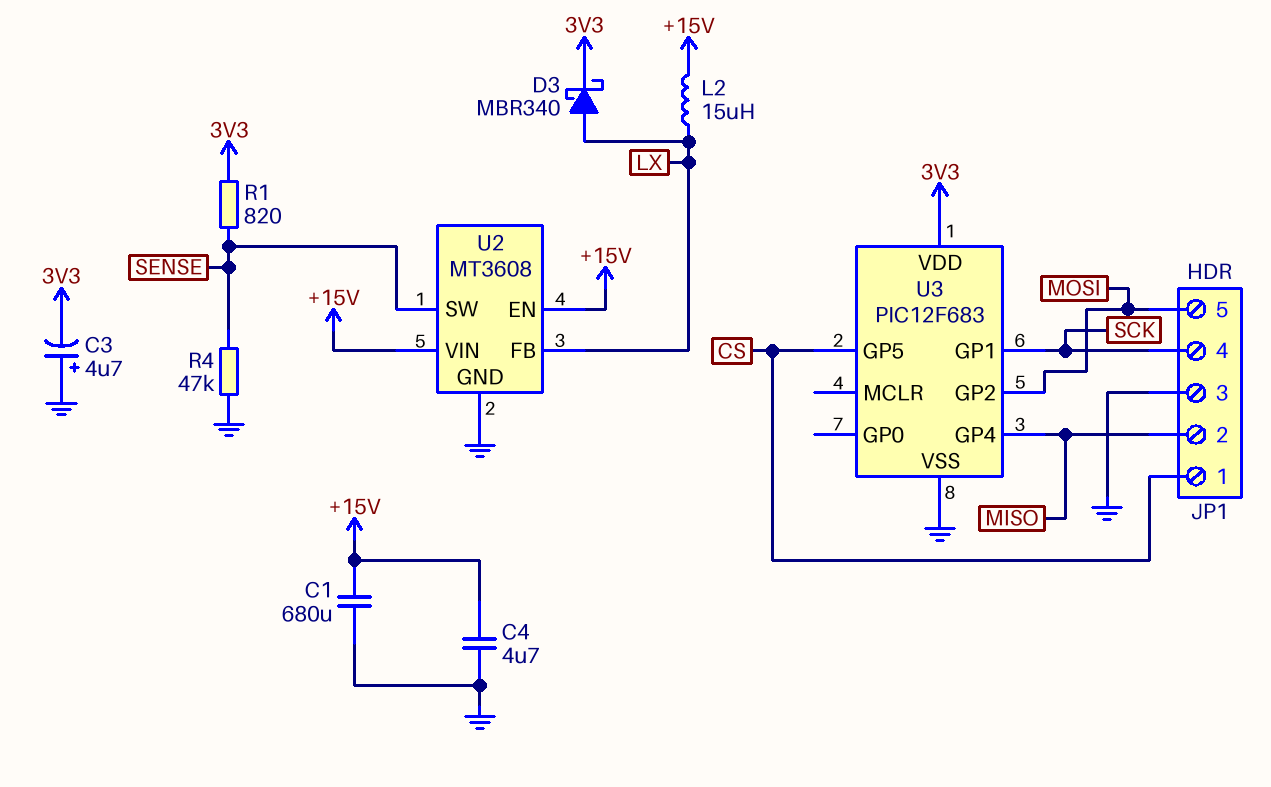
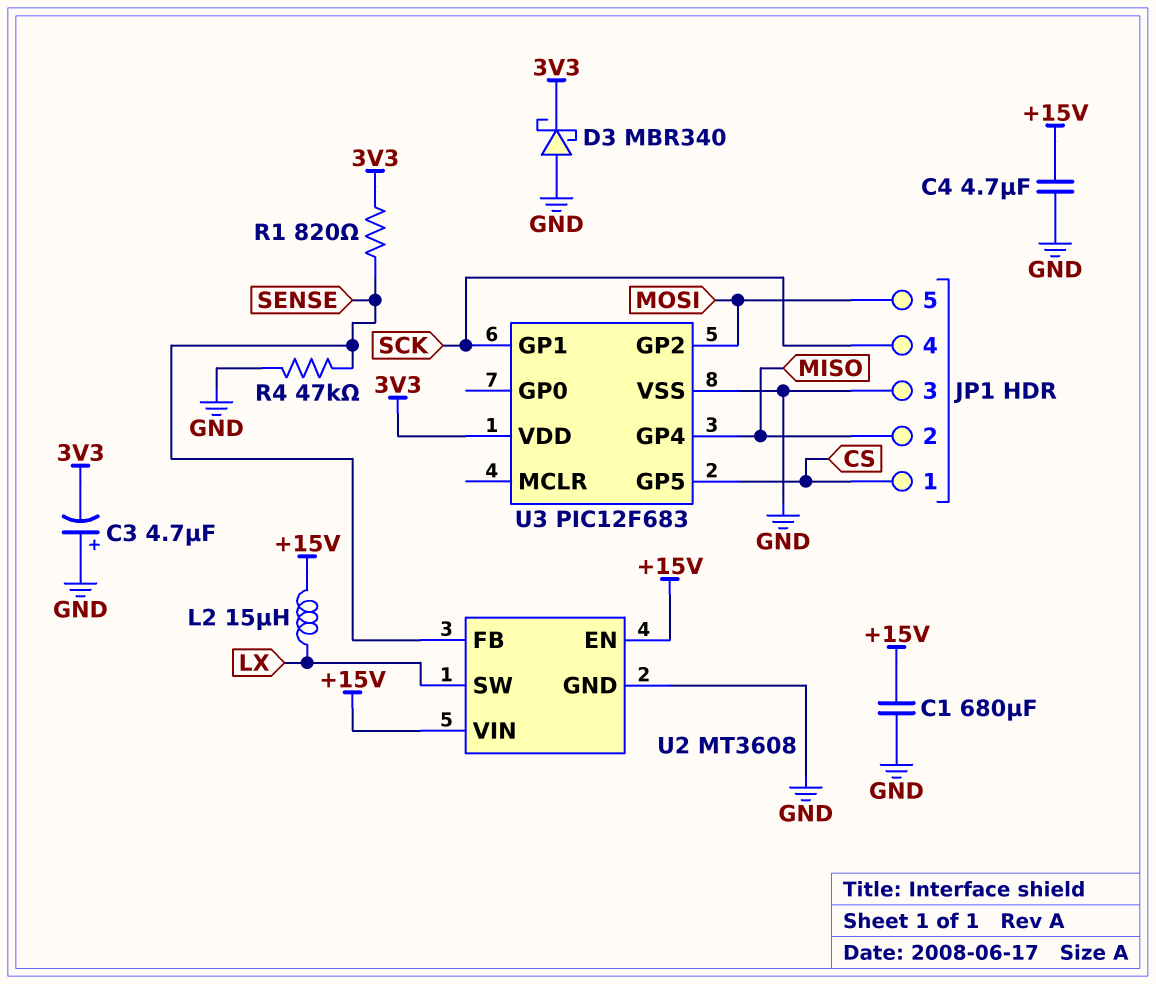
D3: schottky MBR340 (A LX, K 3V3) -> schottky MBR340 (A GND, K 3V3)
U2 pin FB: LX -> SENSE
U2 pin SW: SENSE -> LX

